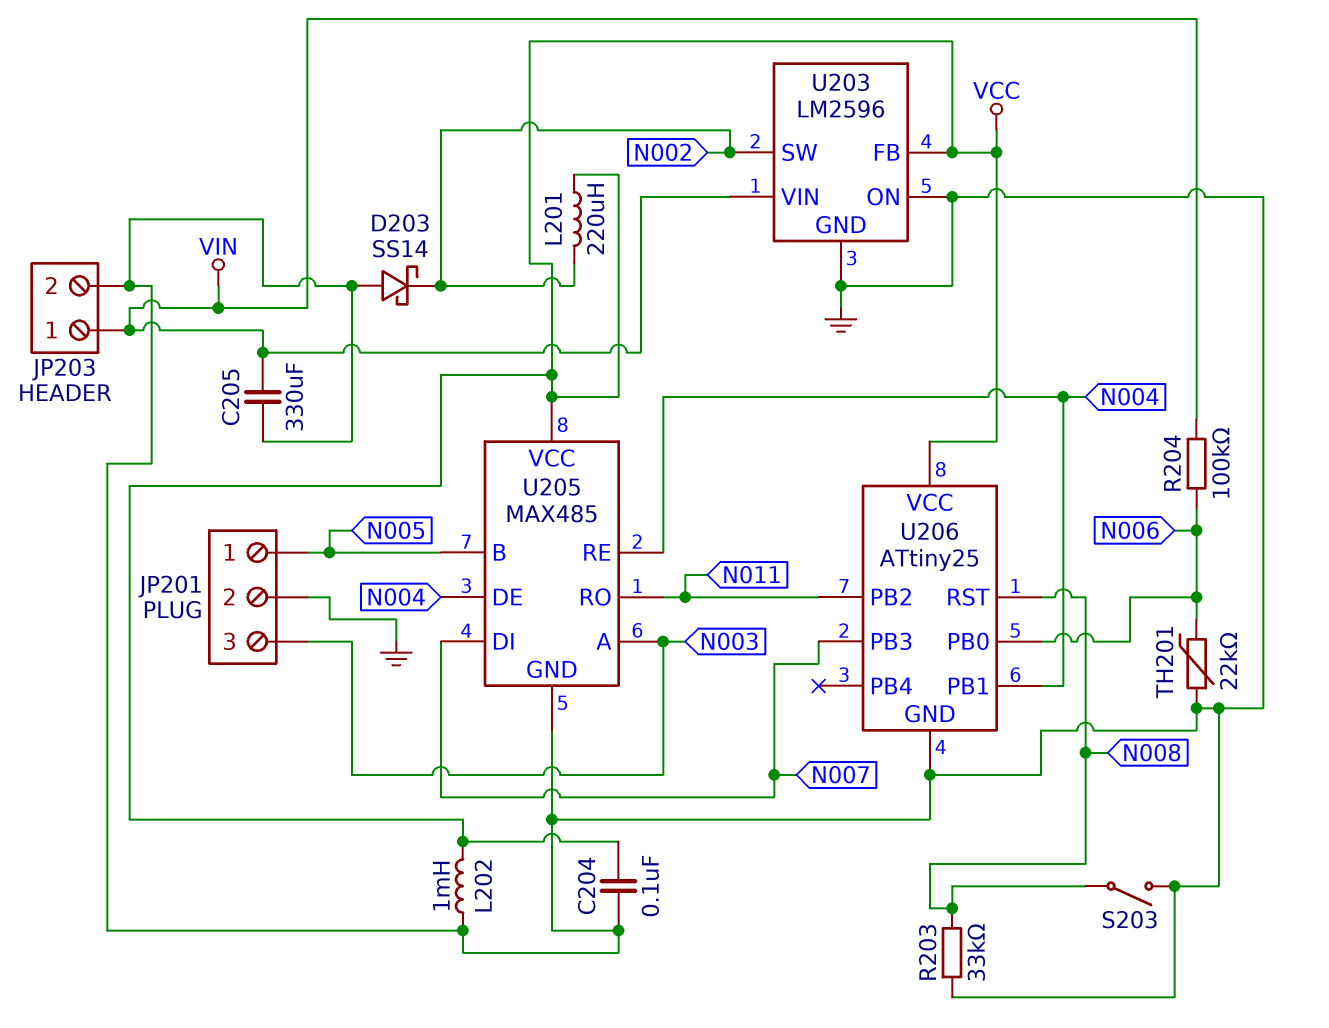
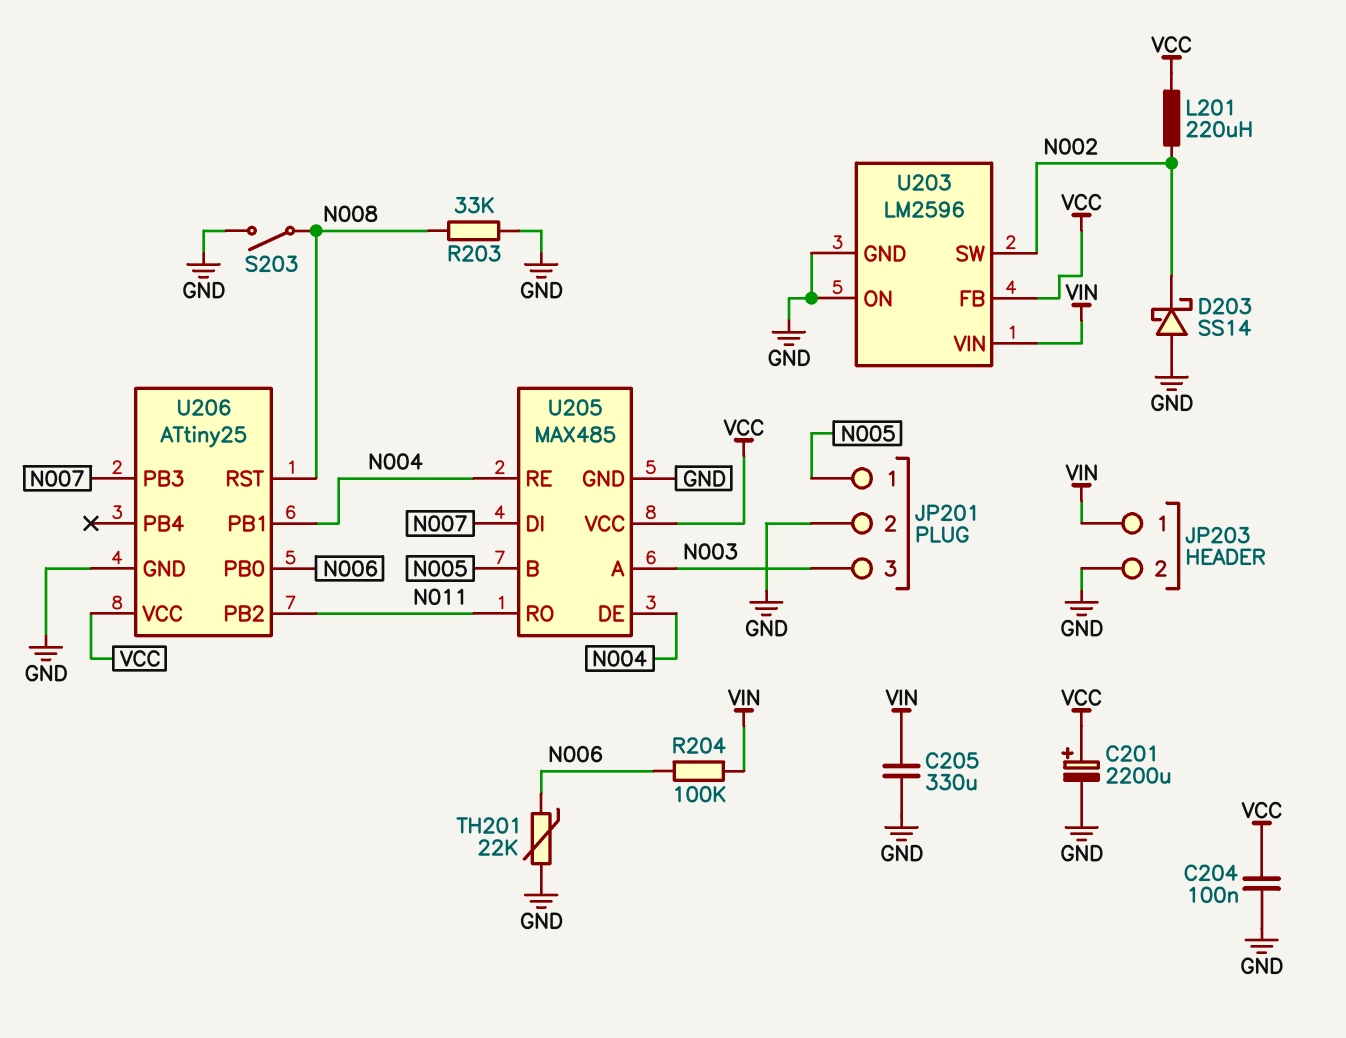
C201: none -> 2200uF (plus VCC, minus GND)
L202: 1mH (GND, VCC) -> none

